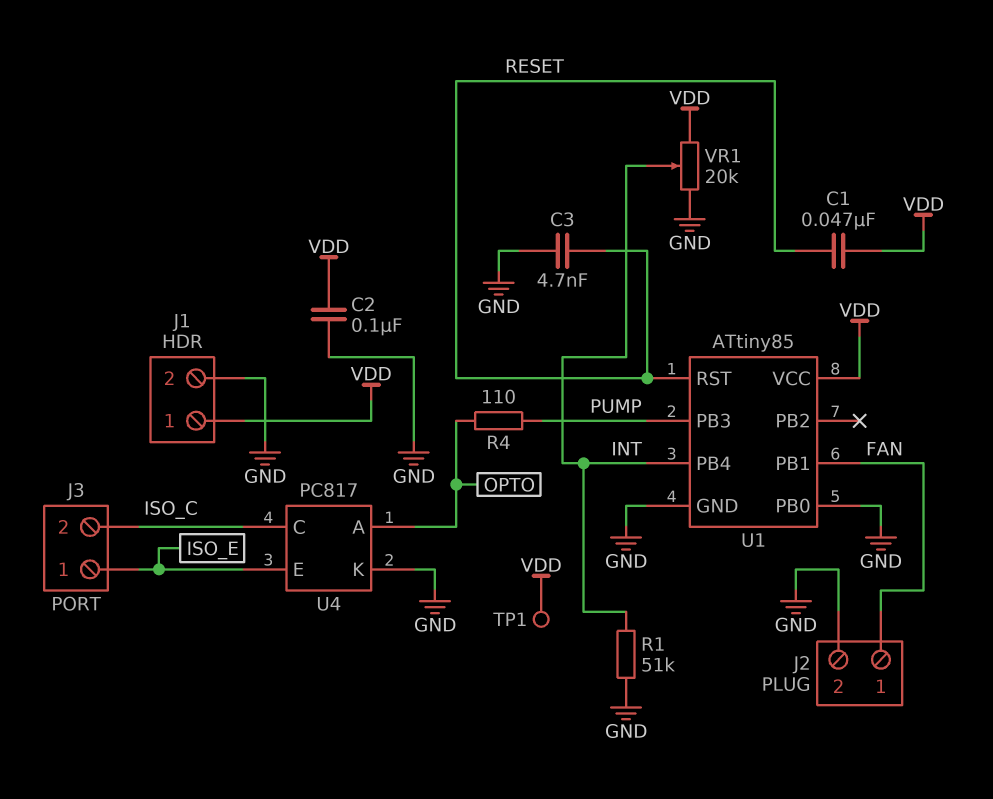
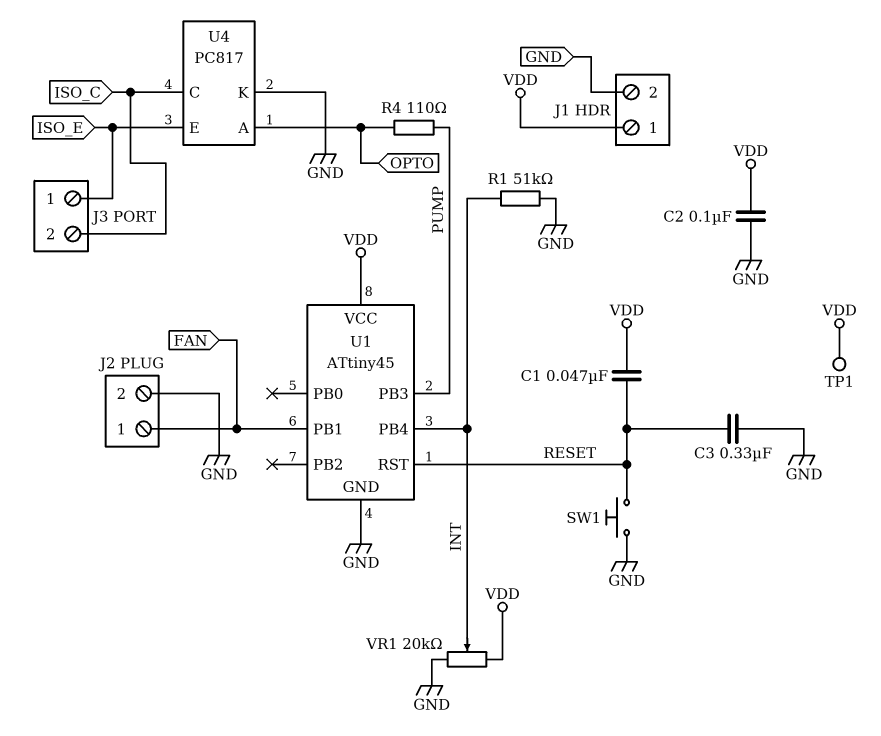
C3: 4.7nF (GND, RESET) -> 330nF (GND, RESET)
SW1: none -> button (GND, RESET)
U1: ATtiny85 -> ATtiny45
U1 pin PB0: GND -> none

